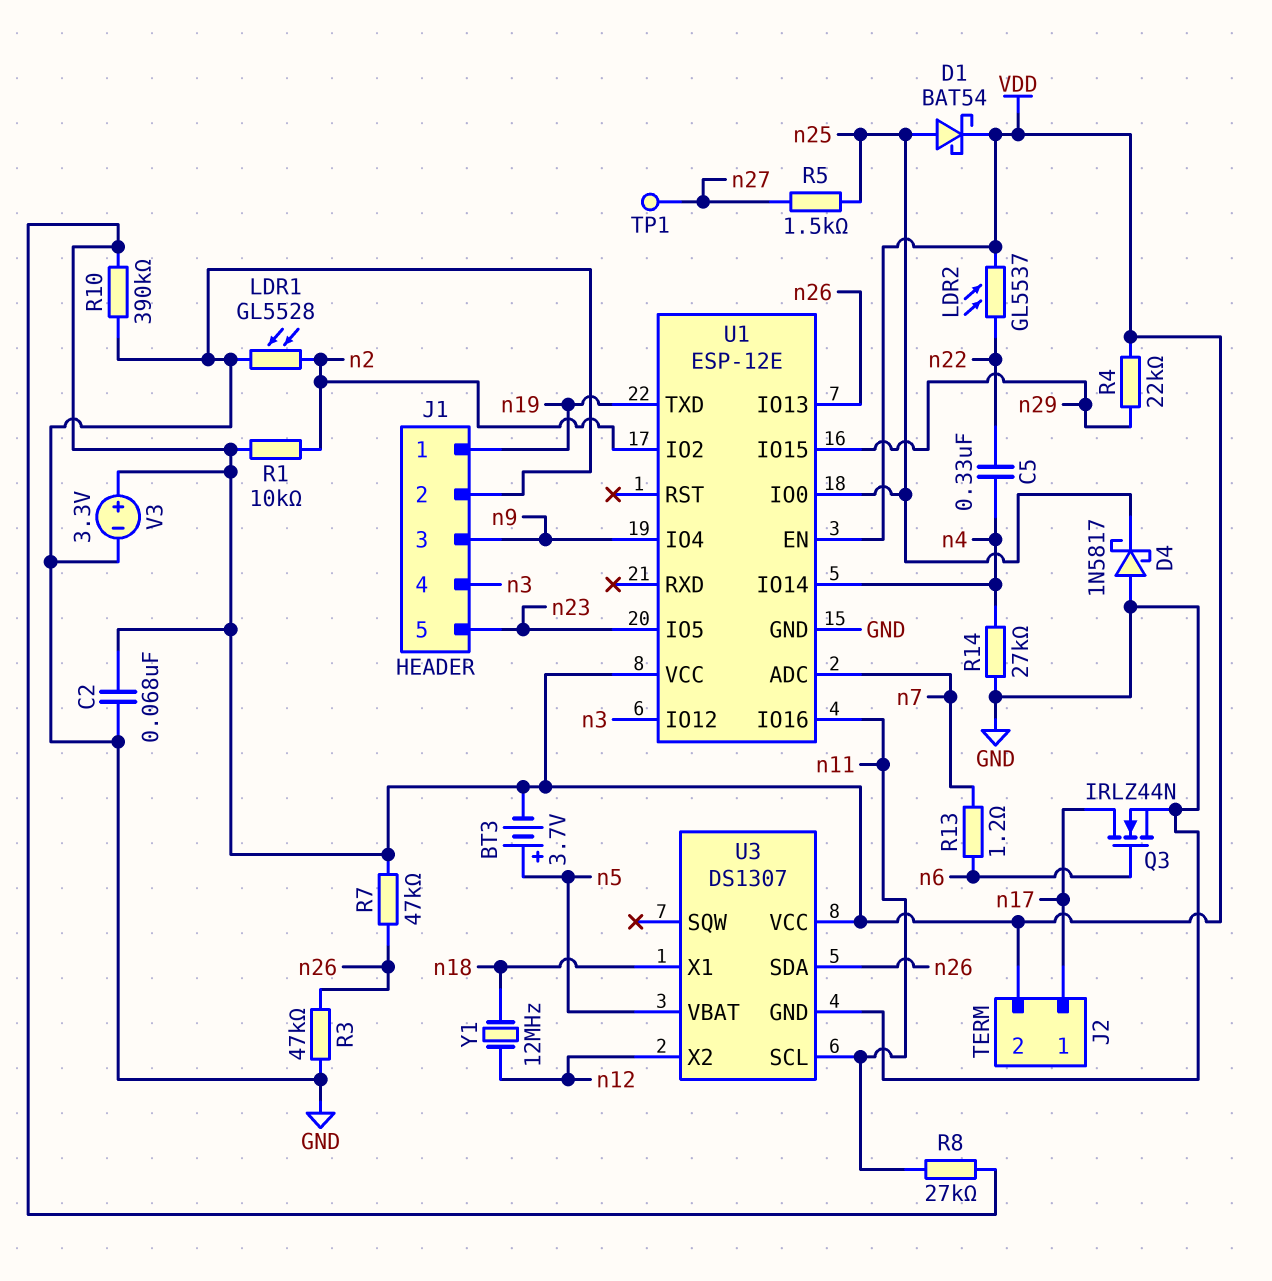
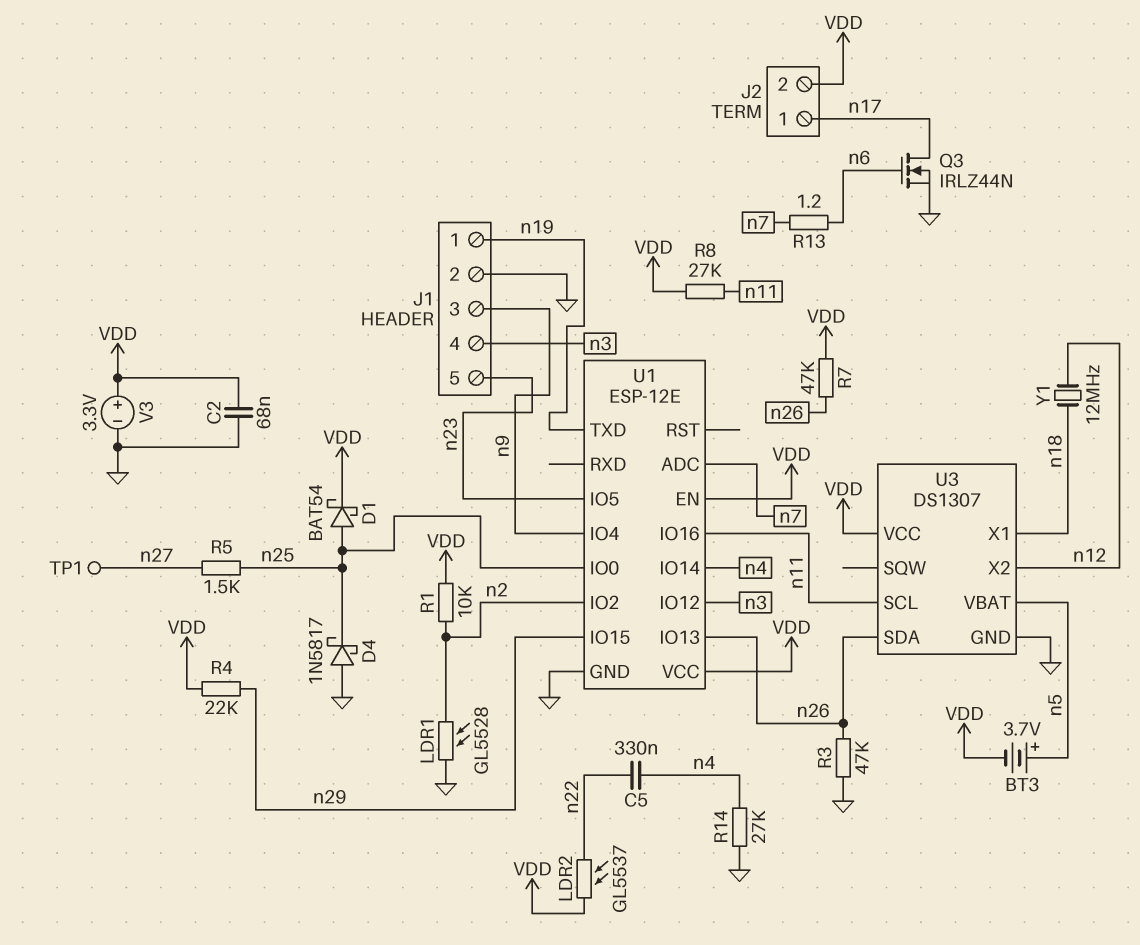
R10: 390k (GND, VDD) -> none

